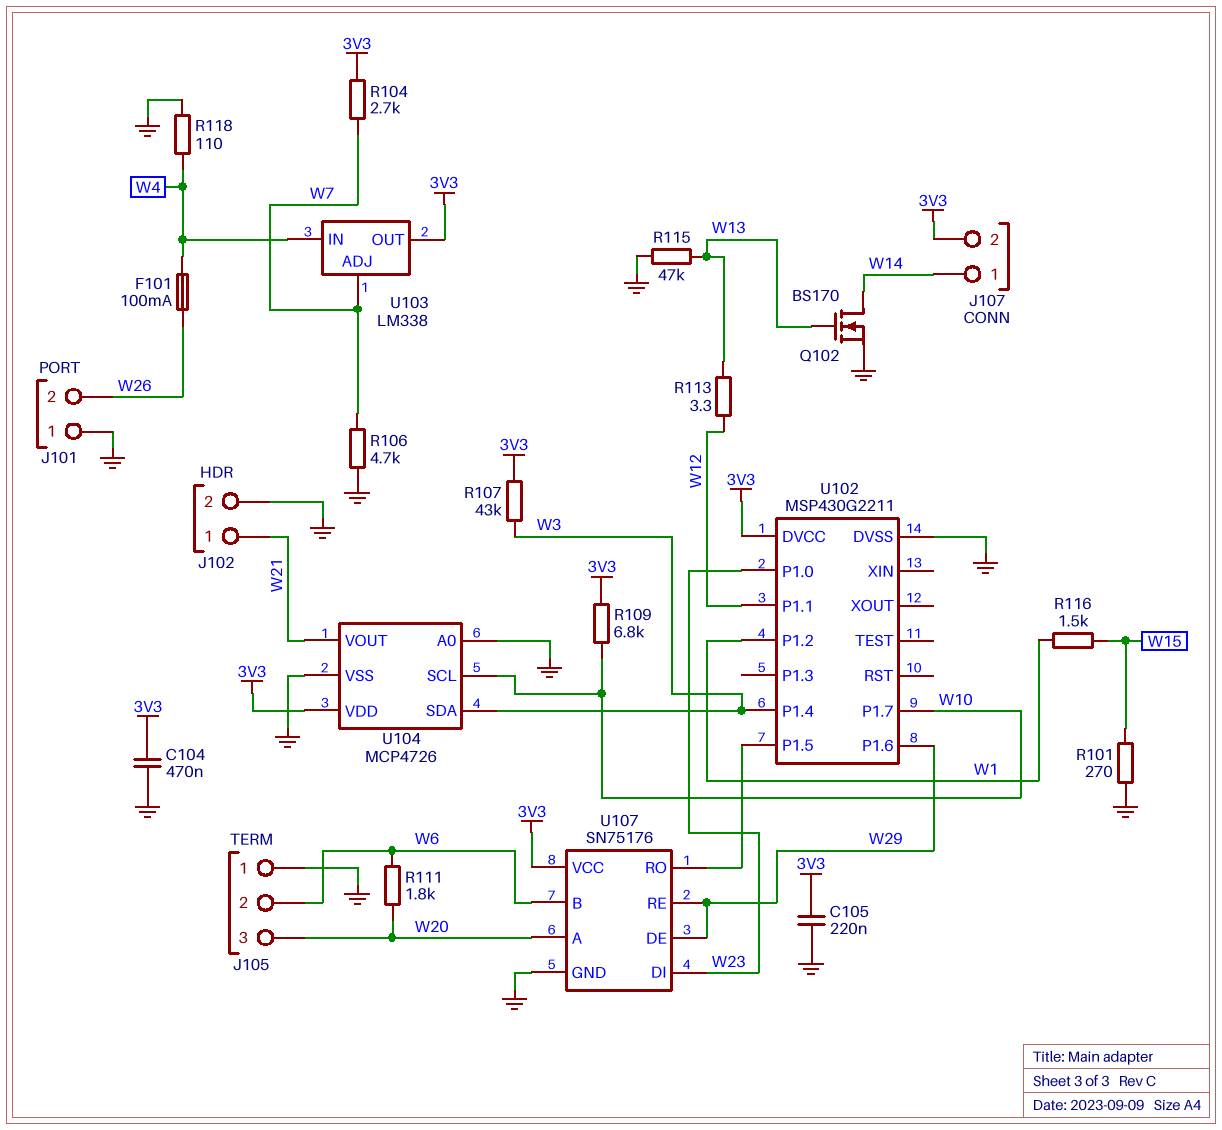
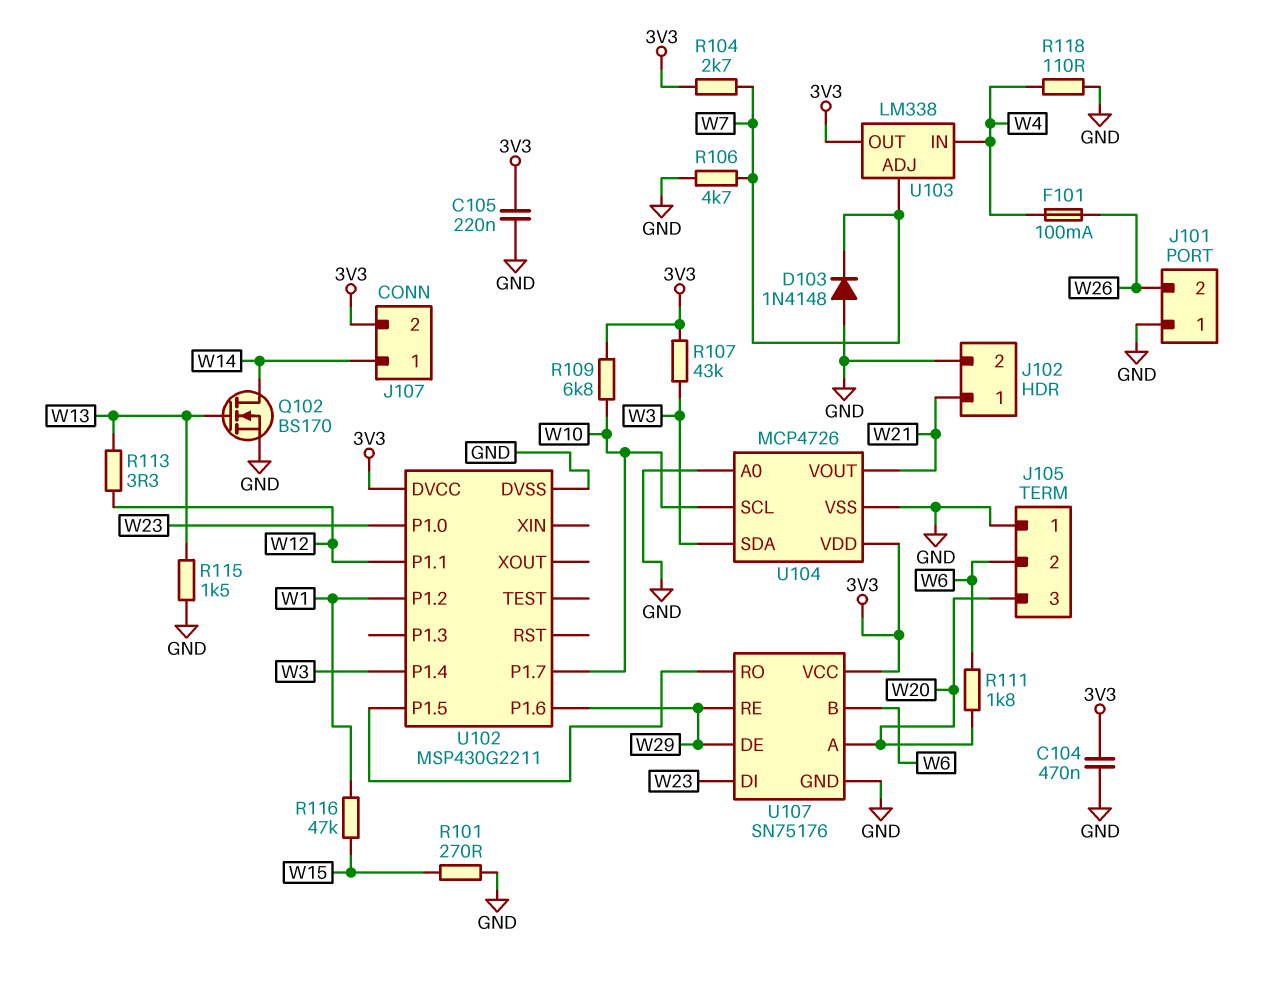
D103: none -> diode 1N4148 (A GND, K W7)
R115: 47k (GND, W13) -> 1.5k (GND, W13)
R116: 1.5k (W1, W15) -> 47k (W1, W15)

